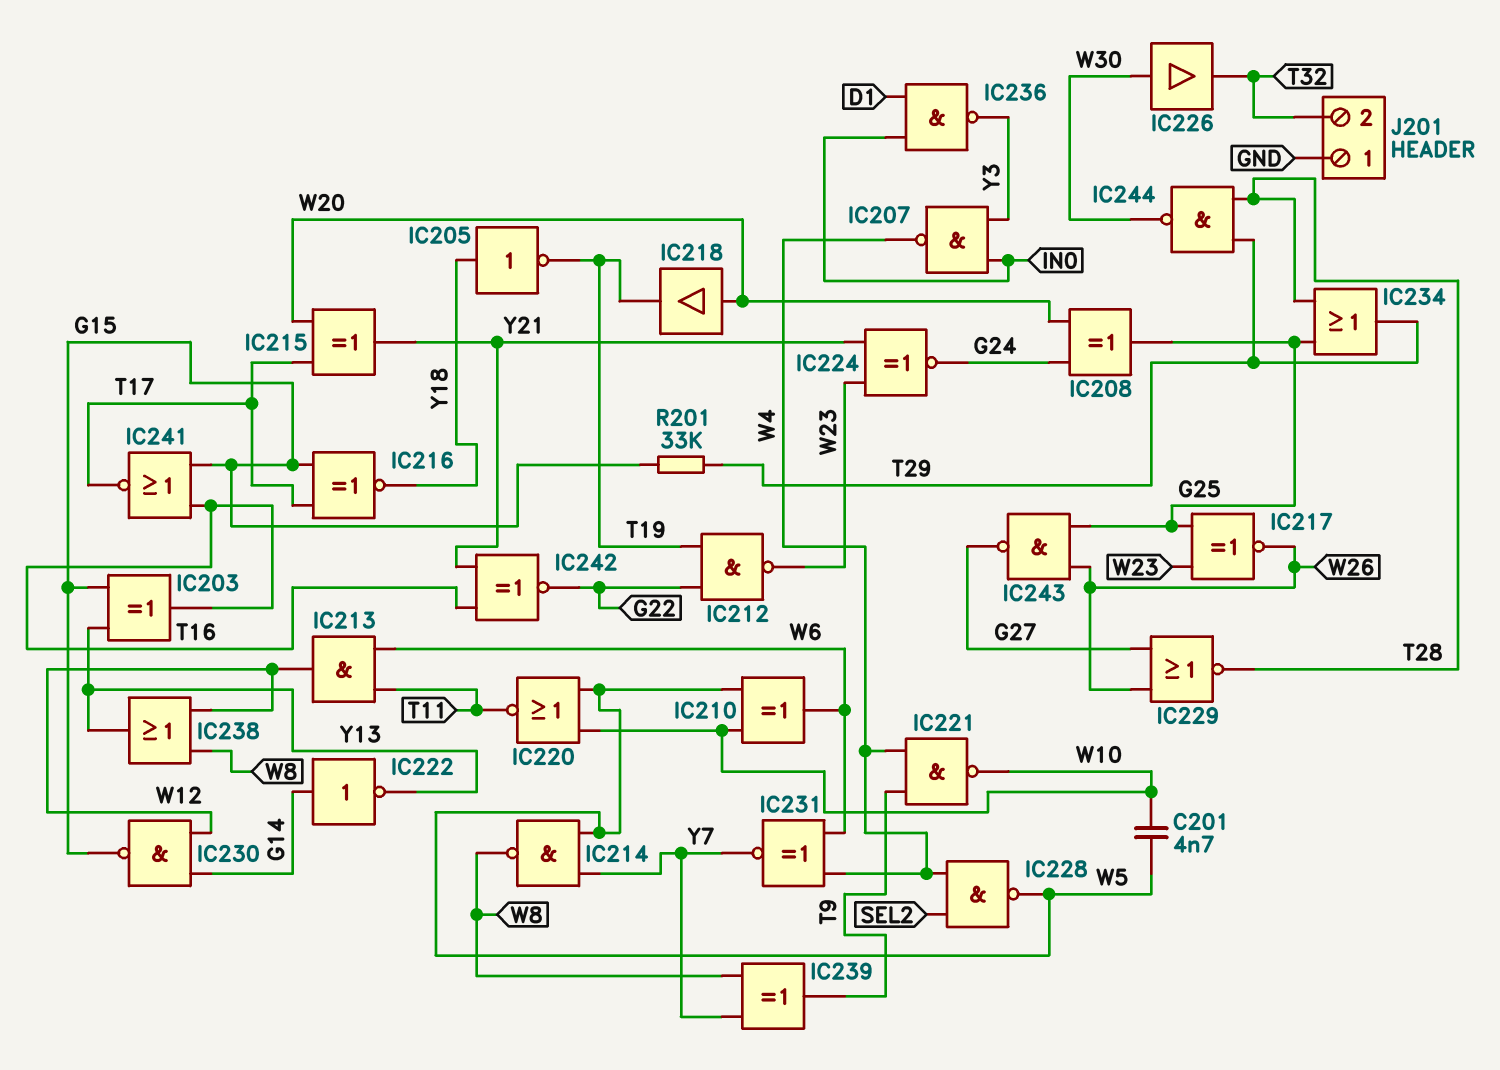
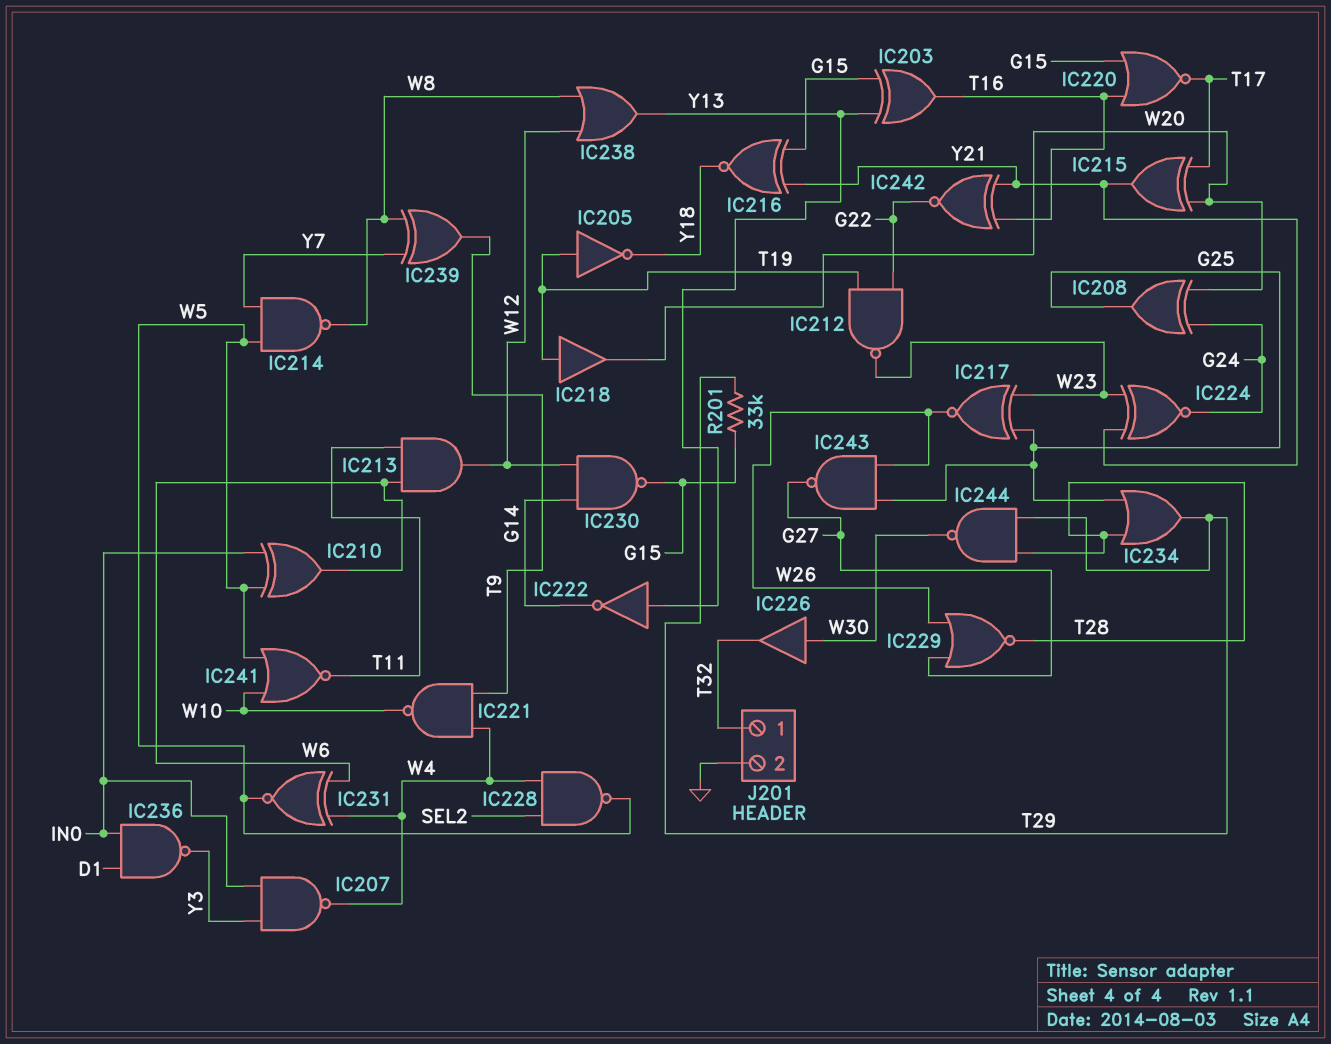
C201: 4.7nF (W5, W10) -> none
IC205: NOT (in Y18, out T19) -> NOT (in T19, out Y18)
IC210: XOR (in W5, in W10, out W6) -> XOR (in IN0, in W5, out W6)
IC216: XNOR (in G15, in T17, out Y18) -> XNOR (in G15, in Y21, out Y18)
IC218: buffer (in W20, out T19) -> buffer (in T19, out W20)
IC220: NOR (in W5, in W10, out T11) -> NOR (in G15, in T16, out T17)
IC222: NOT (in G14, out Y13) -> NOT (in Y13, out G14)
IC231: XNOR (in W4, in W6, out Y7) -> XNOR (in W4, in W6, out W5)
IC241: NOR (in G15, in T16, out T17) -> NOR (in W5, in W10, out T11)
J201 pin 1: GND -> T32
J201 pin 2: T32 -> GND

